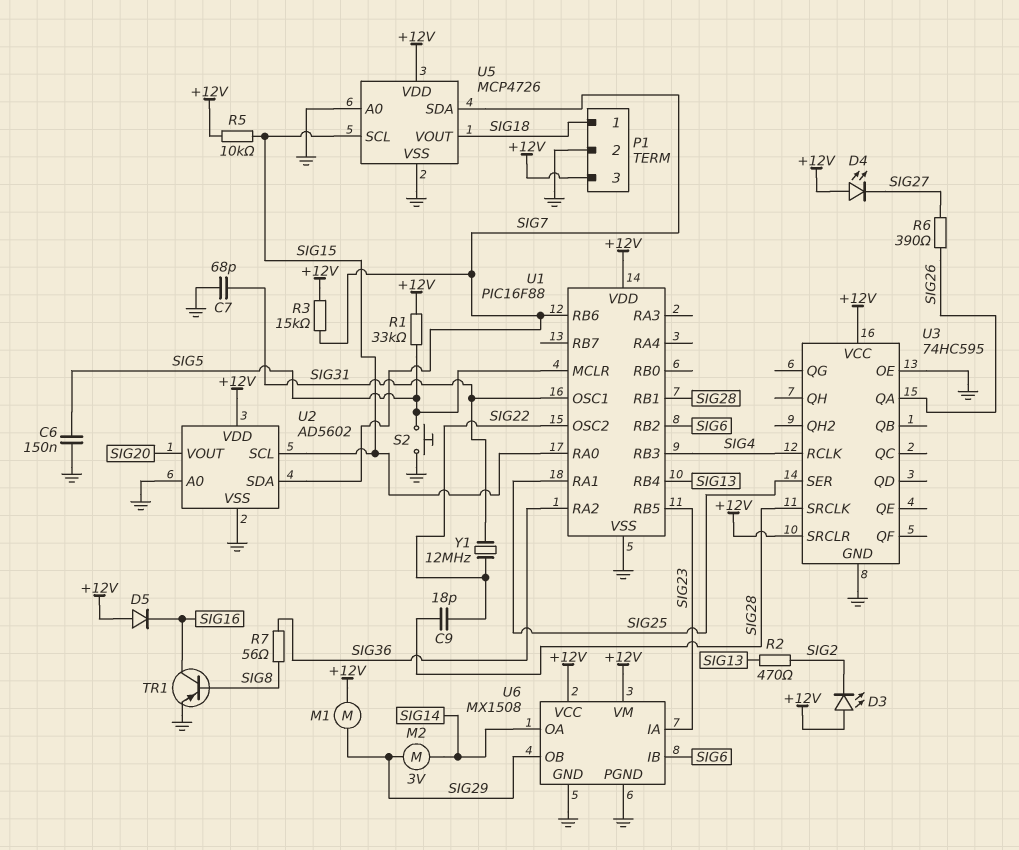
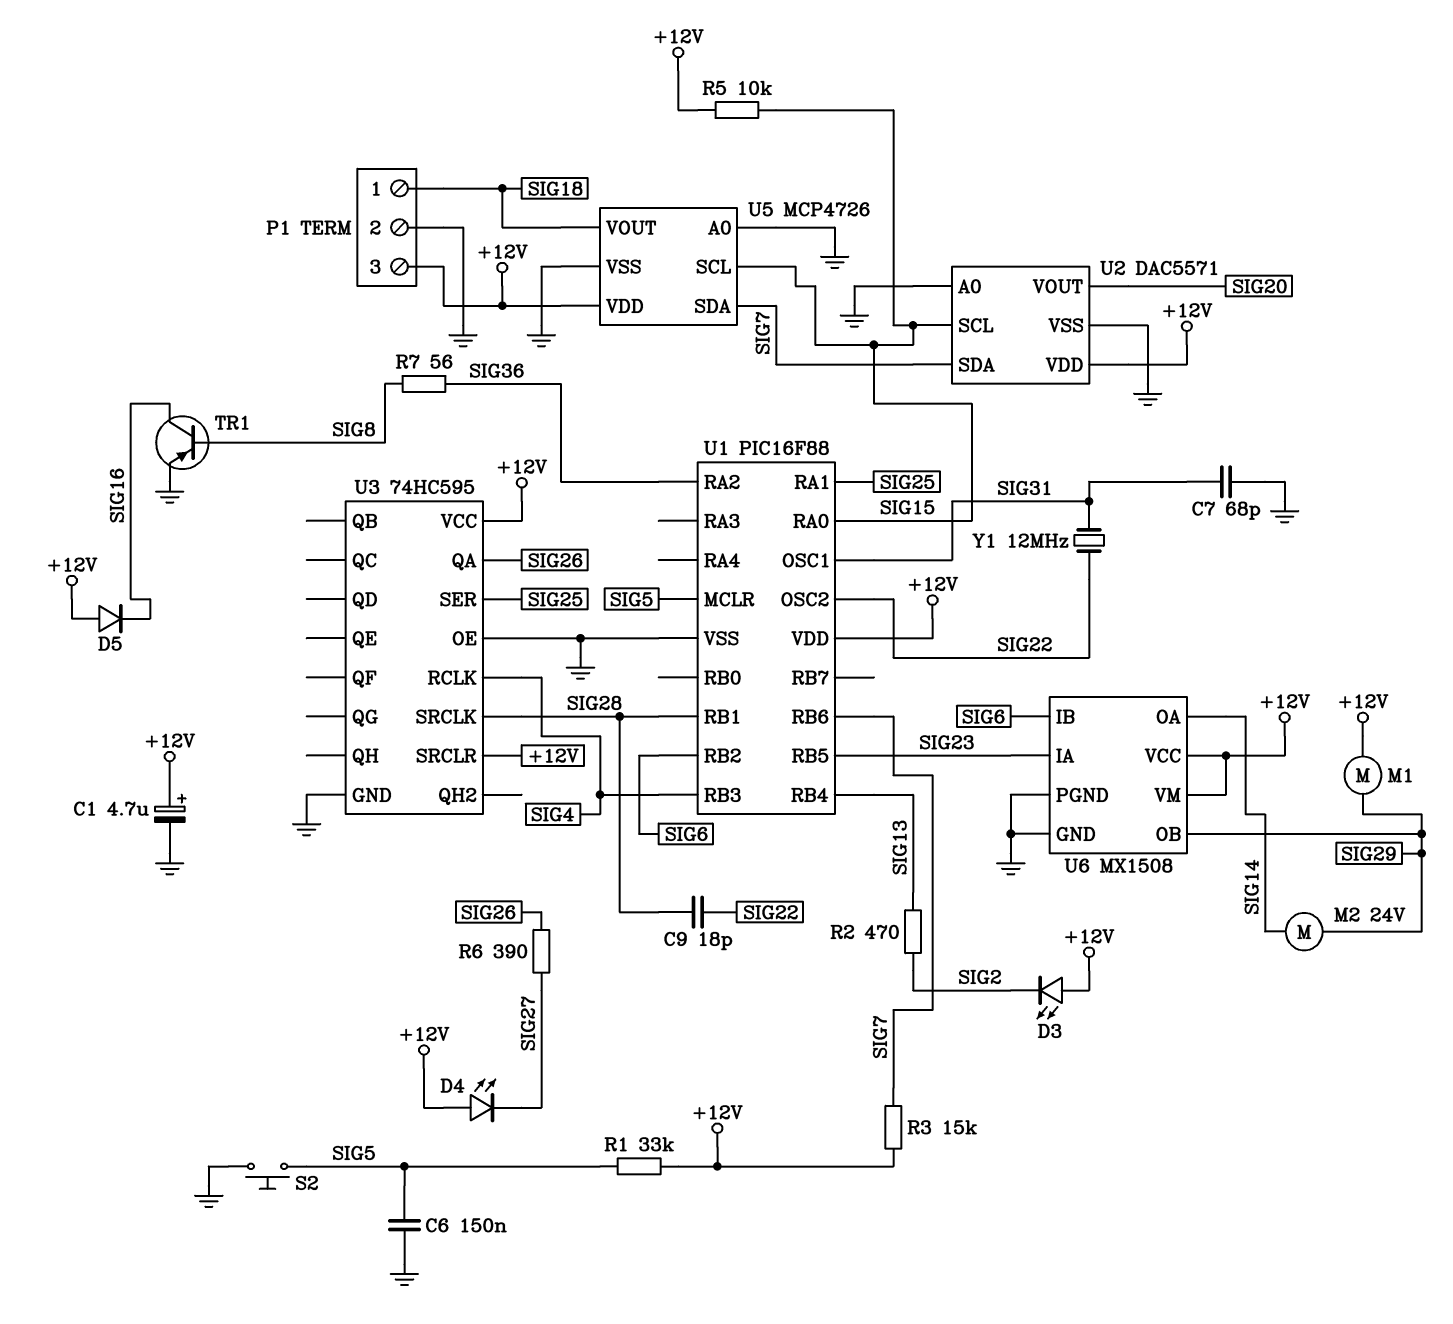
C1: none -> 4.7uF (plus +12V, minus GND)
M2: motor 3V (SIG14, SIG29) -> motor 24V (SIG14, SIG29)
U2: AD5602 -> DAC5571

